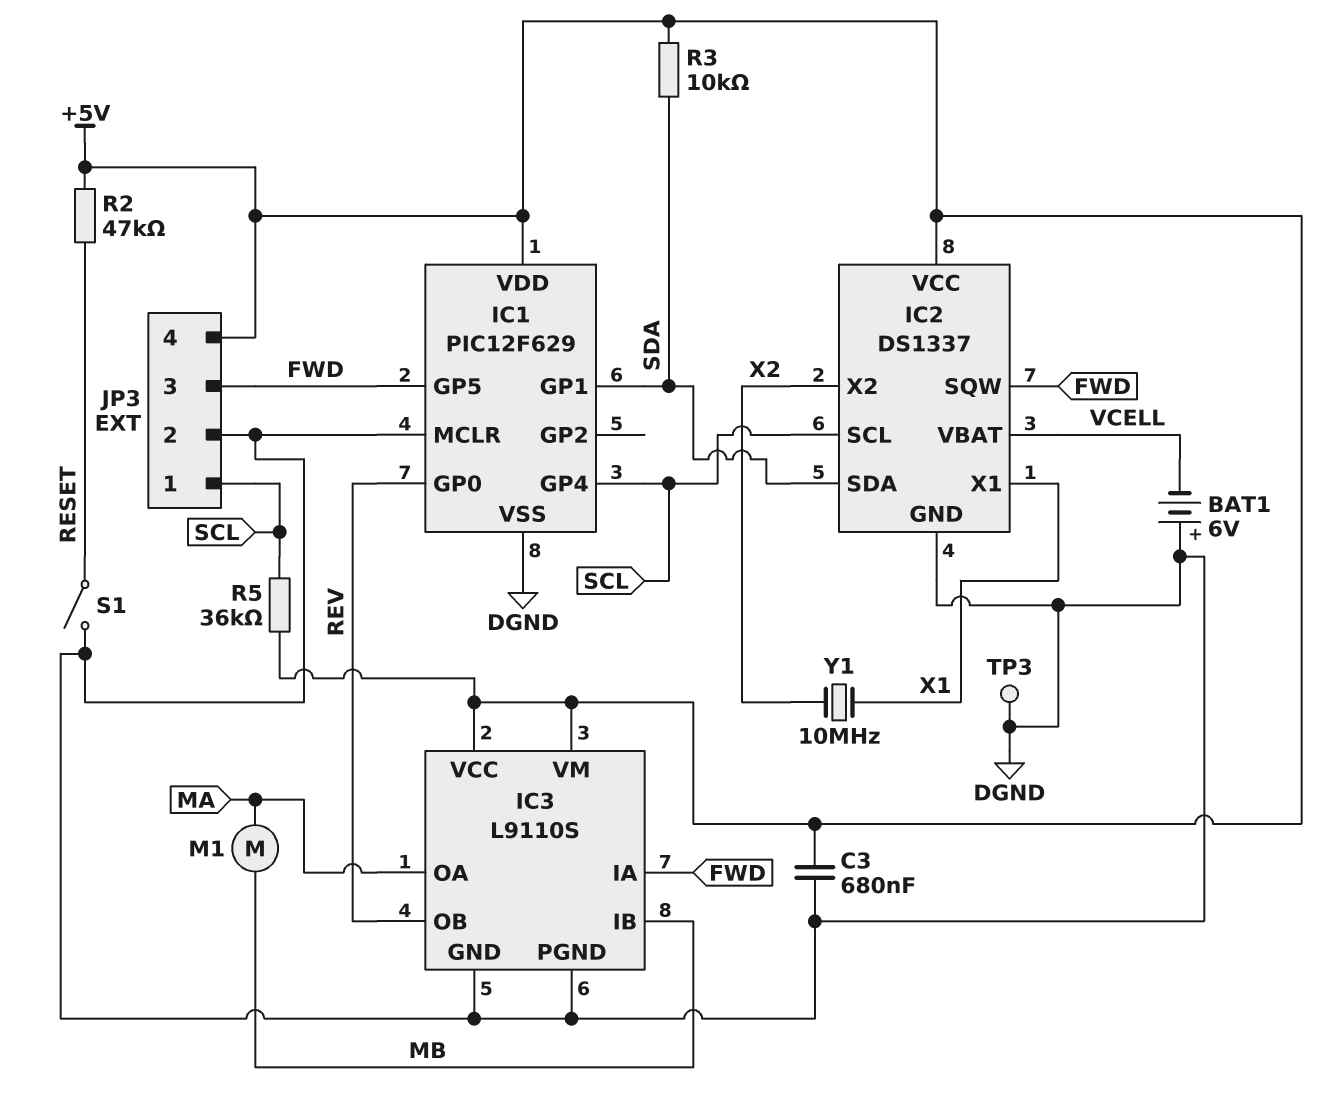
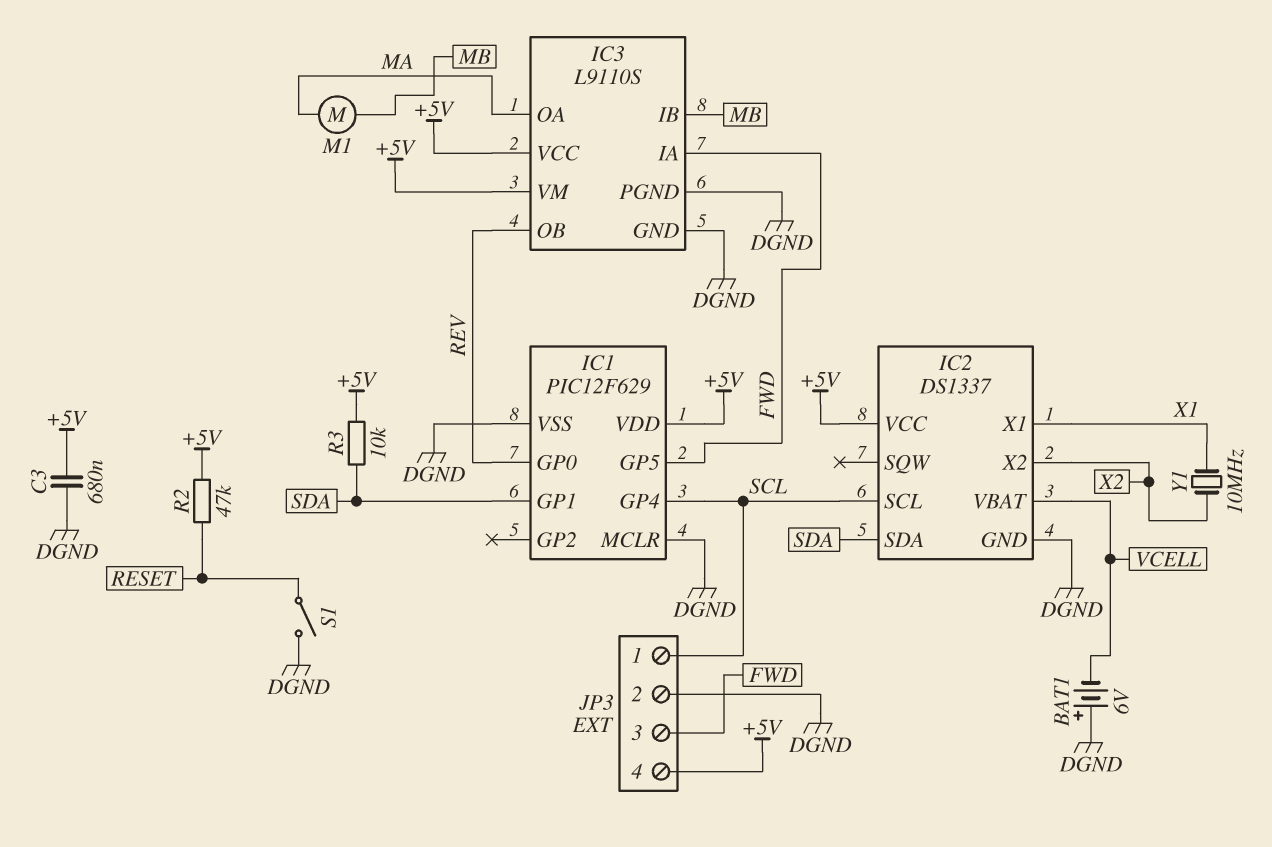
IC2 pin SQW: FWD -> none
R5: 36k (+5V, SCL) -> none
TP3: test point (DGND) -> none

